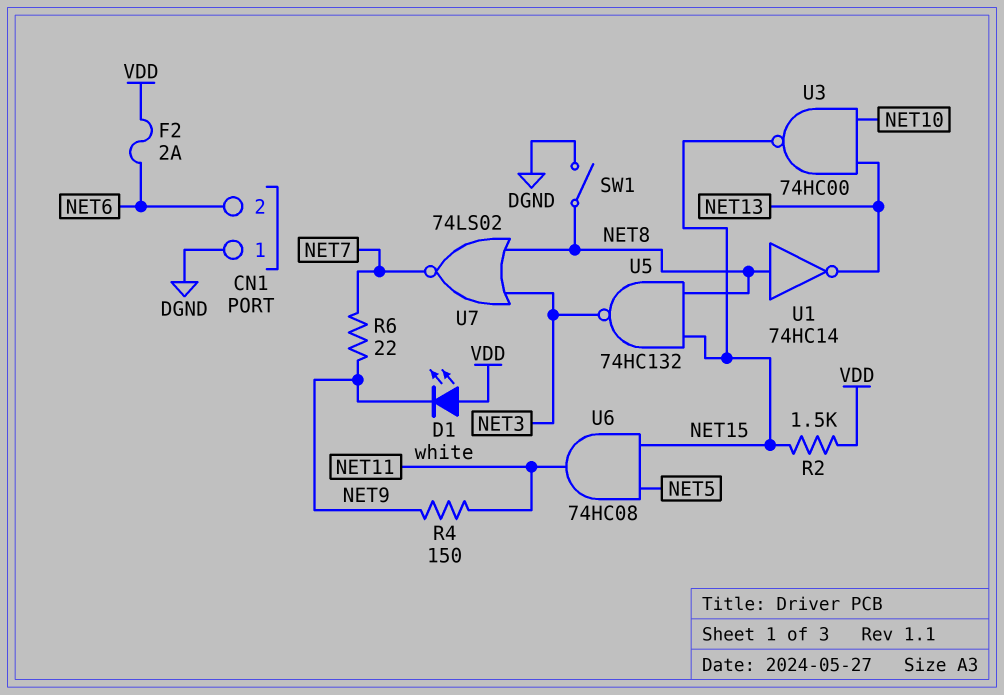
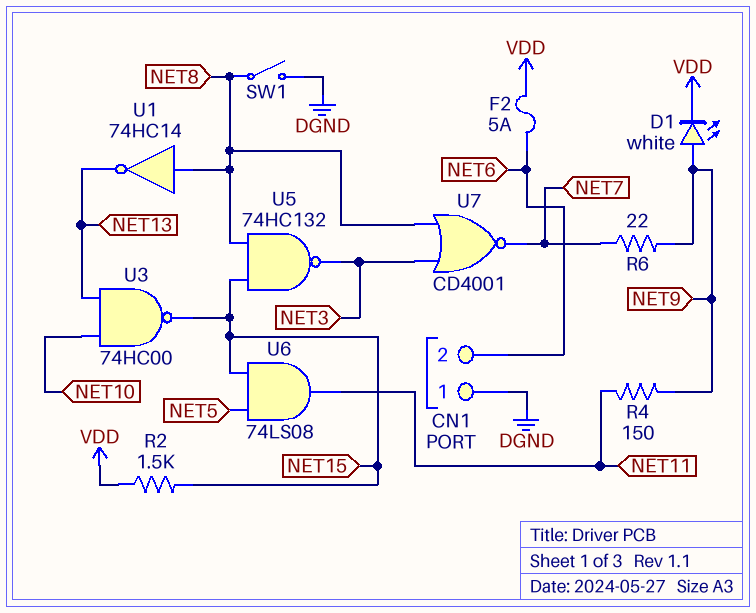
D1: LED white (A VDD, K NET9) -> LED white (A NET9, K VDD)
F2: 2A (NET6, VDD) -> 5A (NET6, VDD)
U6: AND 74HC08 (in NET5, in NET15, out NET11) -> AND 74LS08 (in NET5, in NET15, out NET11)
U7: NOR 74LS02 (in NET3, in NET8, out NET7) -> NOR CD4001 (in NET3, in NET8, out NET7)

